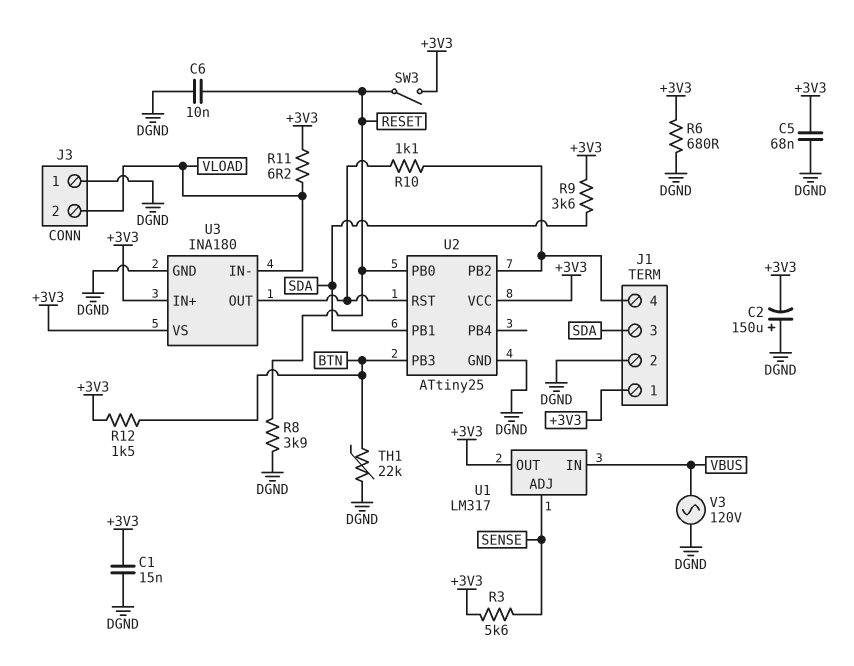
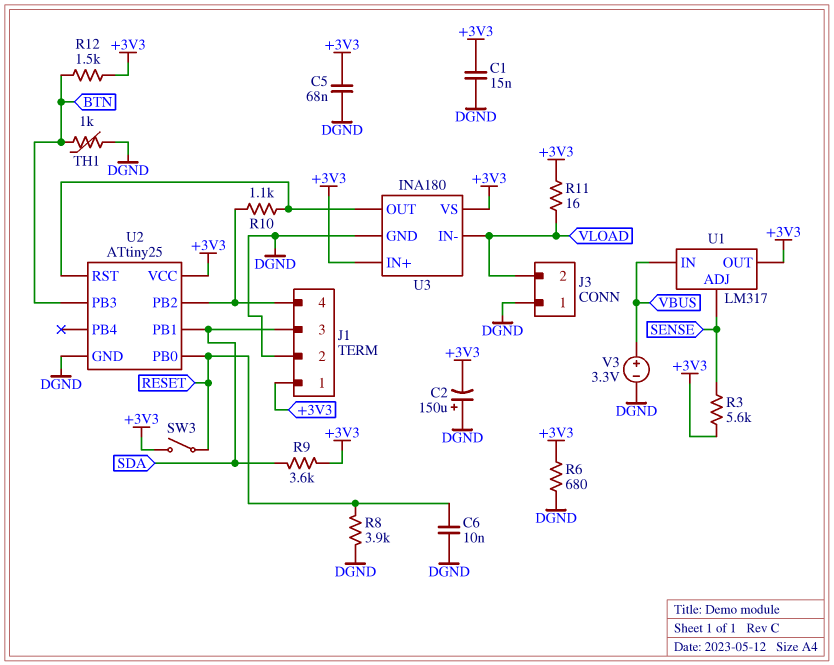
R11: 6.2 (+3V3, VLOAD) -> 16 (+3V3, VLOAD)
TH1: 22k (BTN, DGND) -> 1k (BTN, DGND)
V3: AC 120V (DGND, VBUS) -> 3.3V (plus VBUS, minus DGND)

